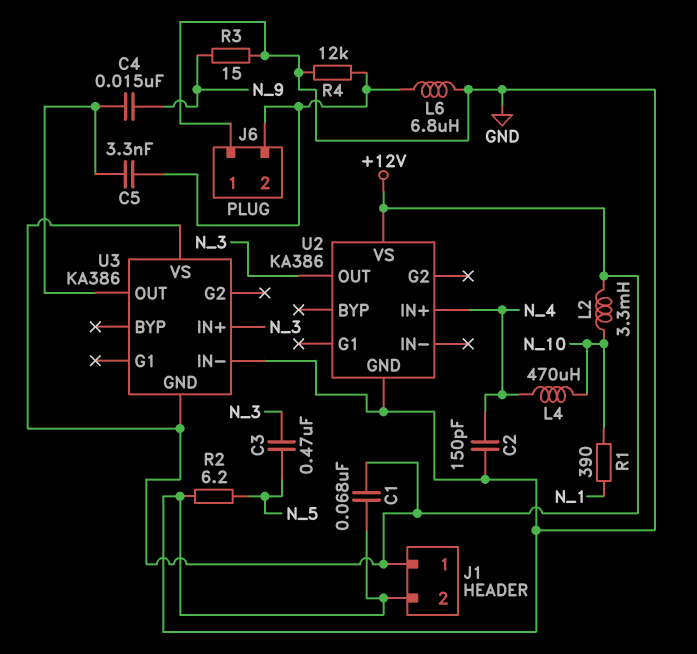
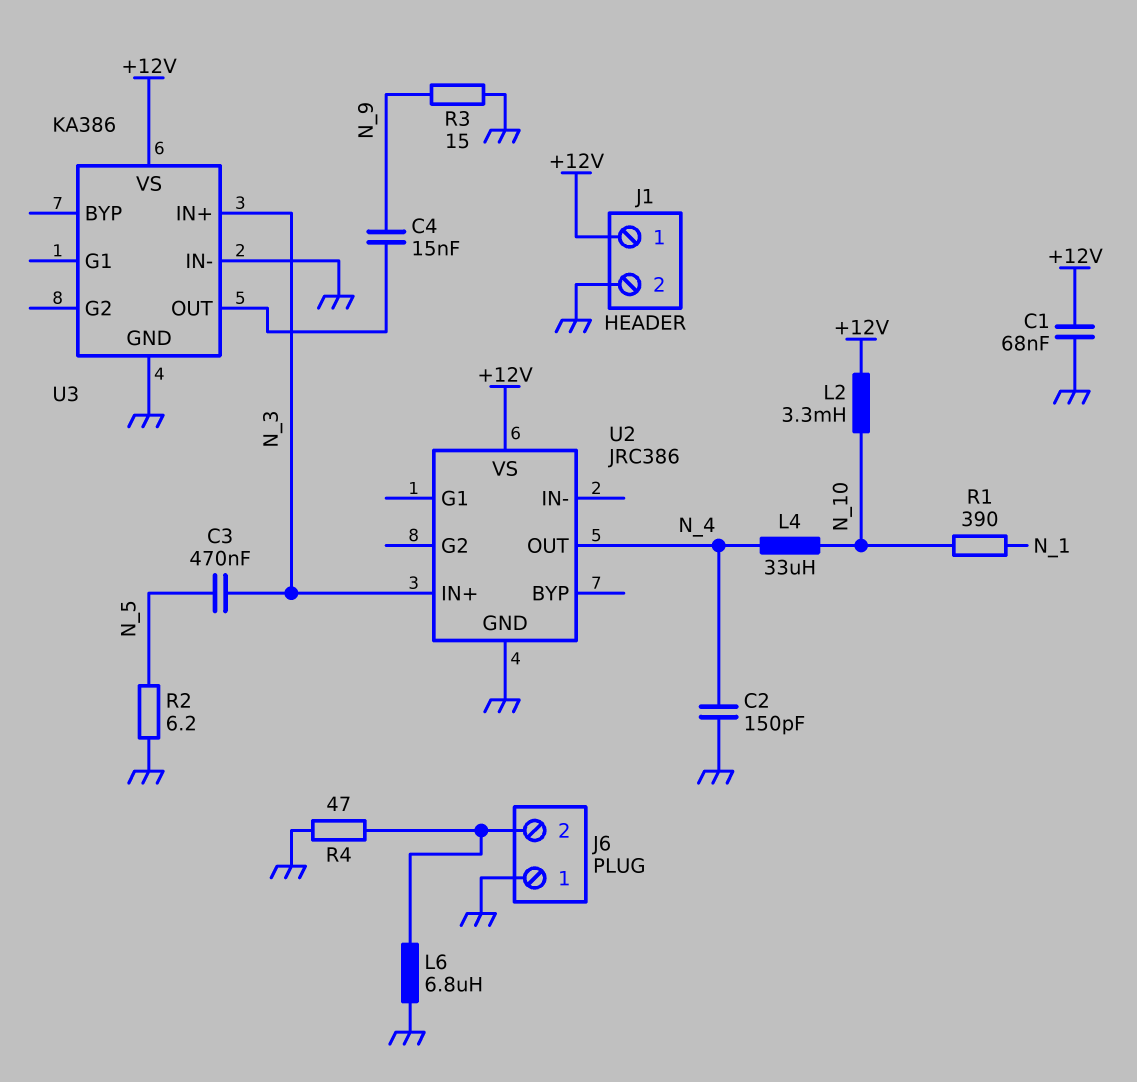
C5: 3.3nF (J6/2, U3/OUT) -> none
L4: 470uH (N_4, N_10) -> 33uH (N_4, N_10)
R4: 12k (GND, J6/2) -> 47 (GND, J6/2)
U2: KA386 -> JRC386
U2 pin IN+: N_4 -> N_3
U2 pin OUT: N_3 -> N_4
U3 pin GND: +12V -> GND

